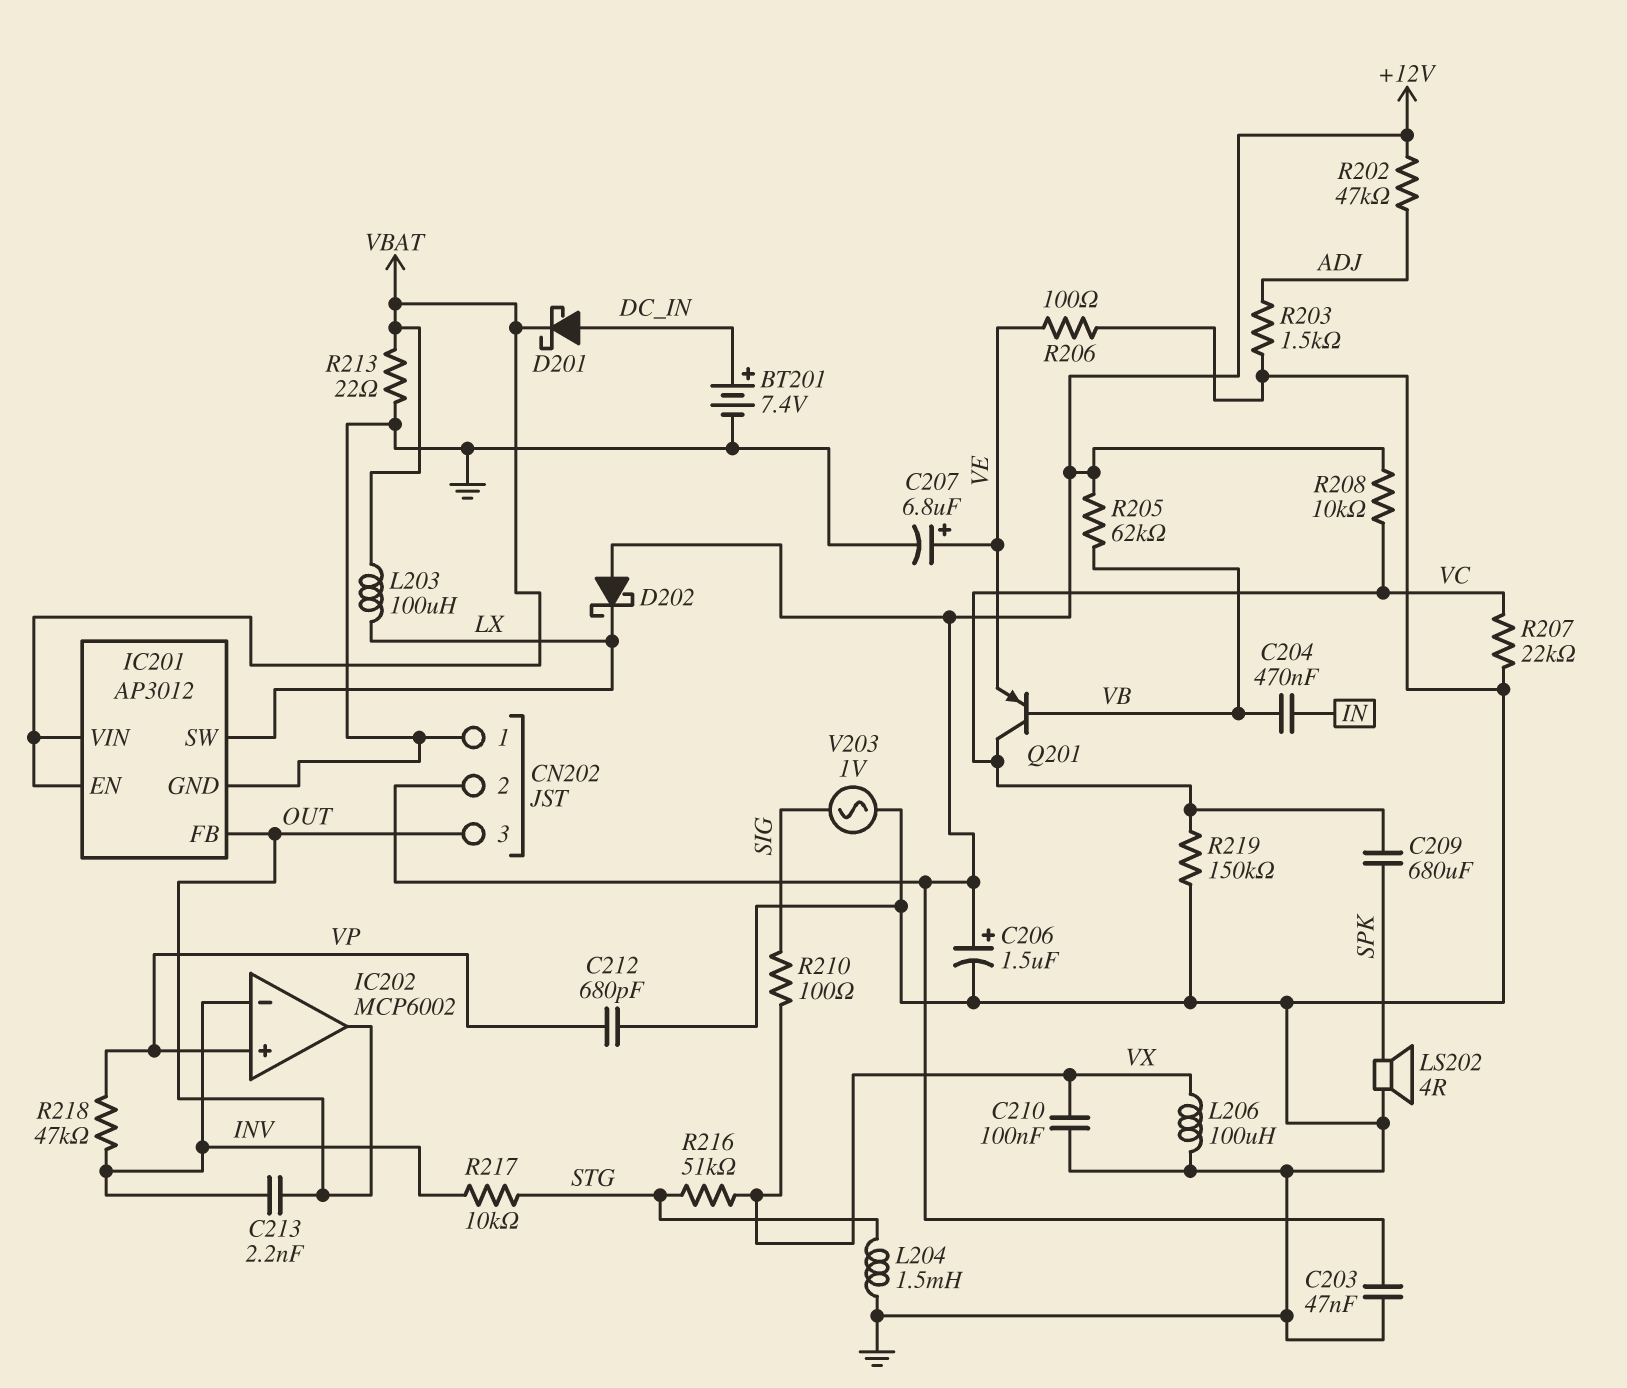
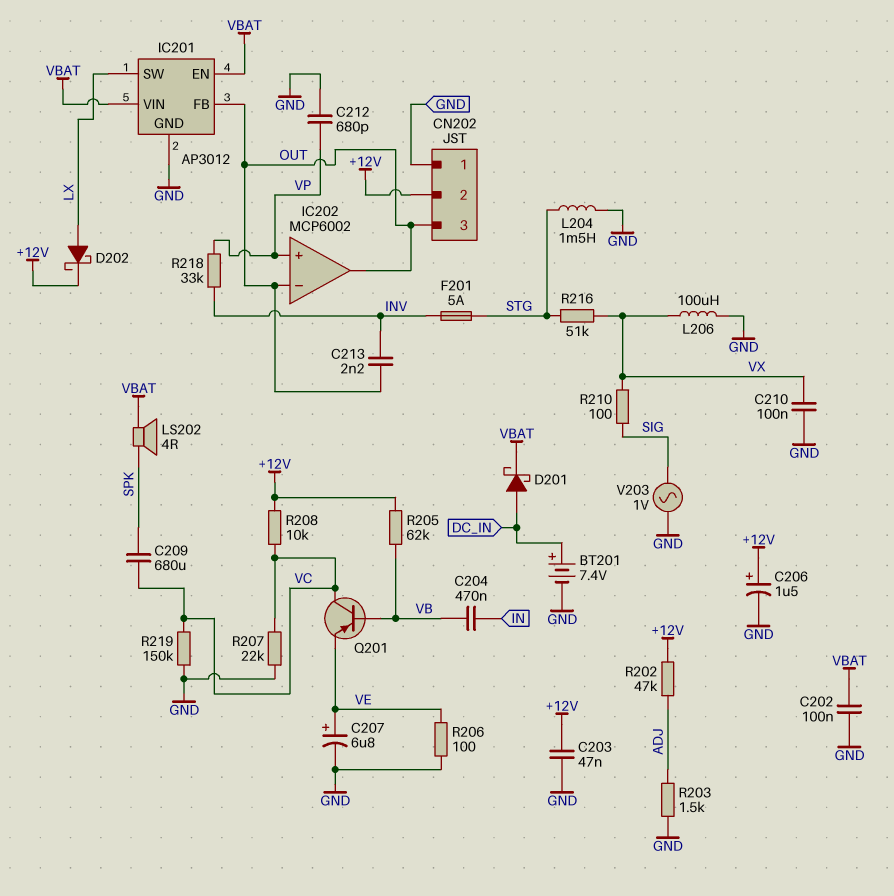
C202: none -> 100nF (GND, VBAT)
D202: schottky (A +12V, K LX) -> schottky (A LX, K +12V)
F201: none -> 5A (INV, STG)
IC202 pin in-: INV -> OUT
L203: 100uH (LX, VBAT) -> none
LS202: speaker 4R (GND, SPK) -> speaker 4R (SPK, VBAT)
R213: 22 (GND, VBAT) -> none
R217: 10k (INV, STG) -> none
R218: 47k (INV, VP) -> 33k (INV, VP)

